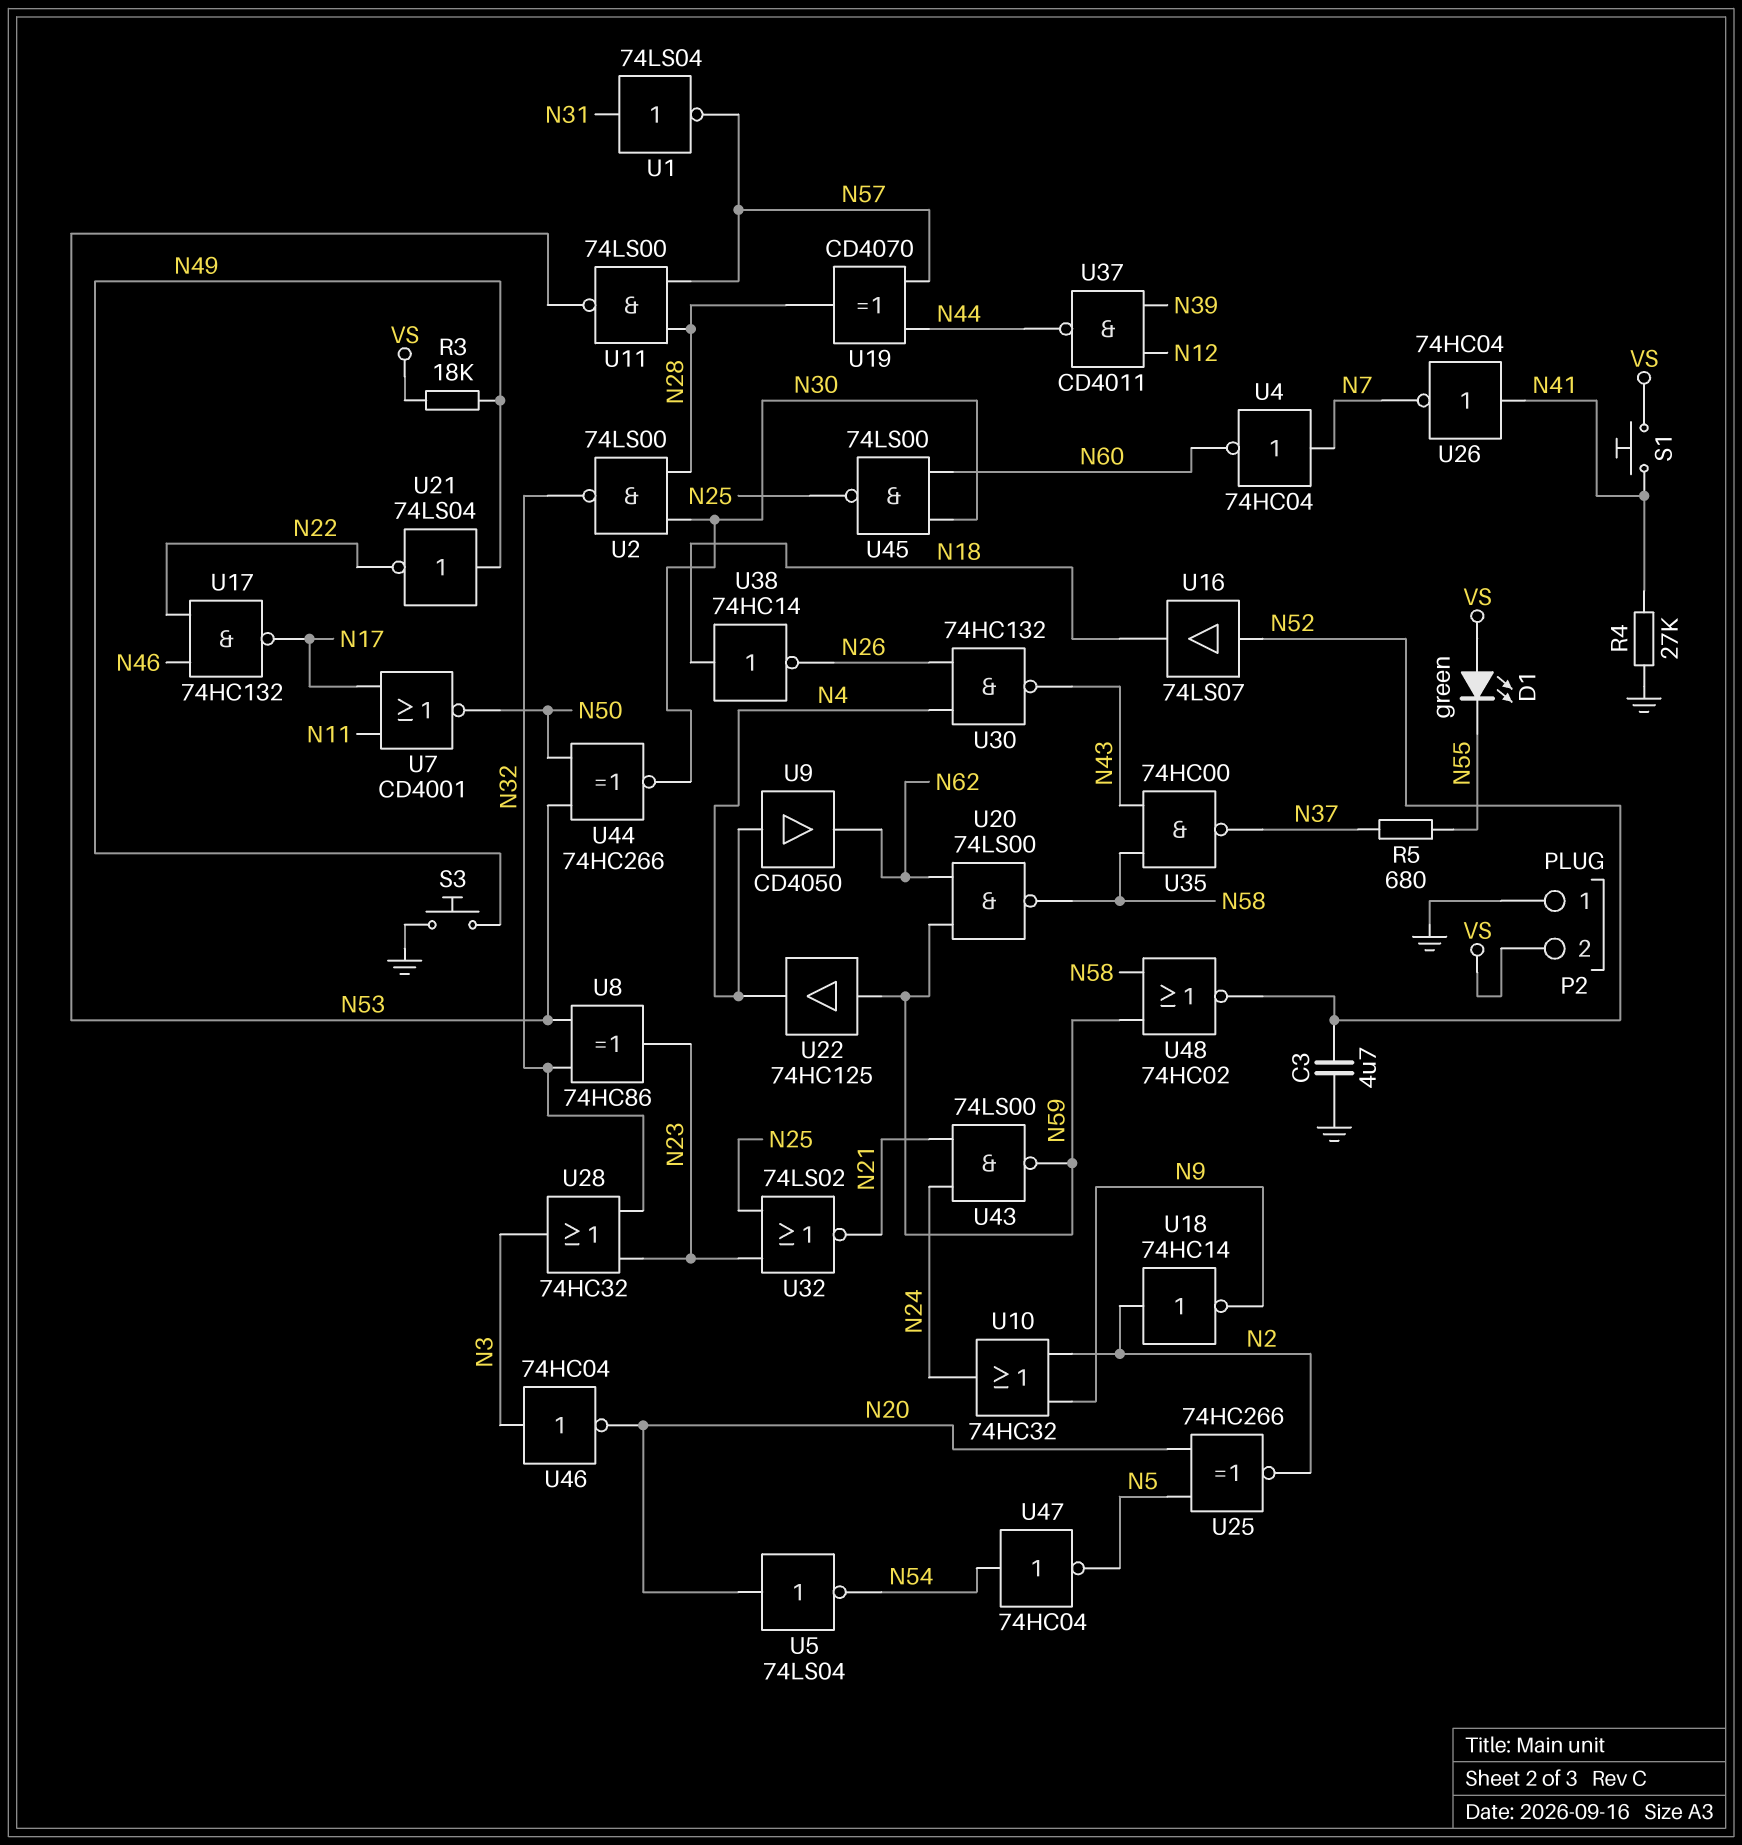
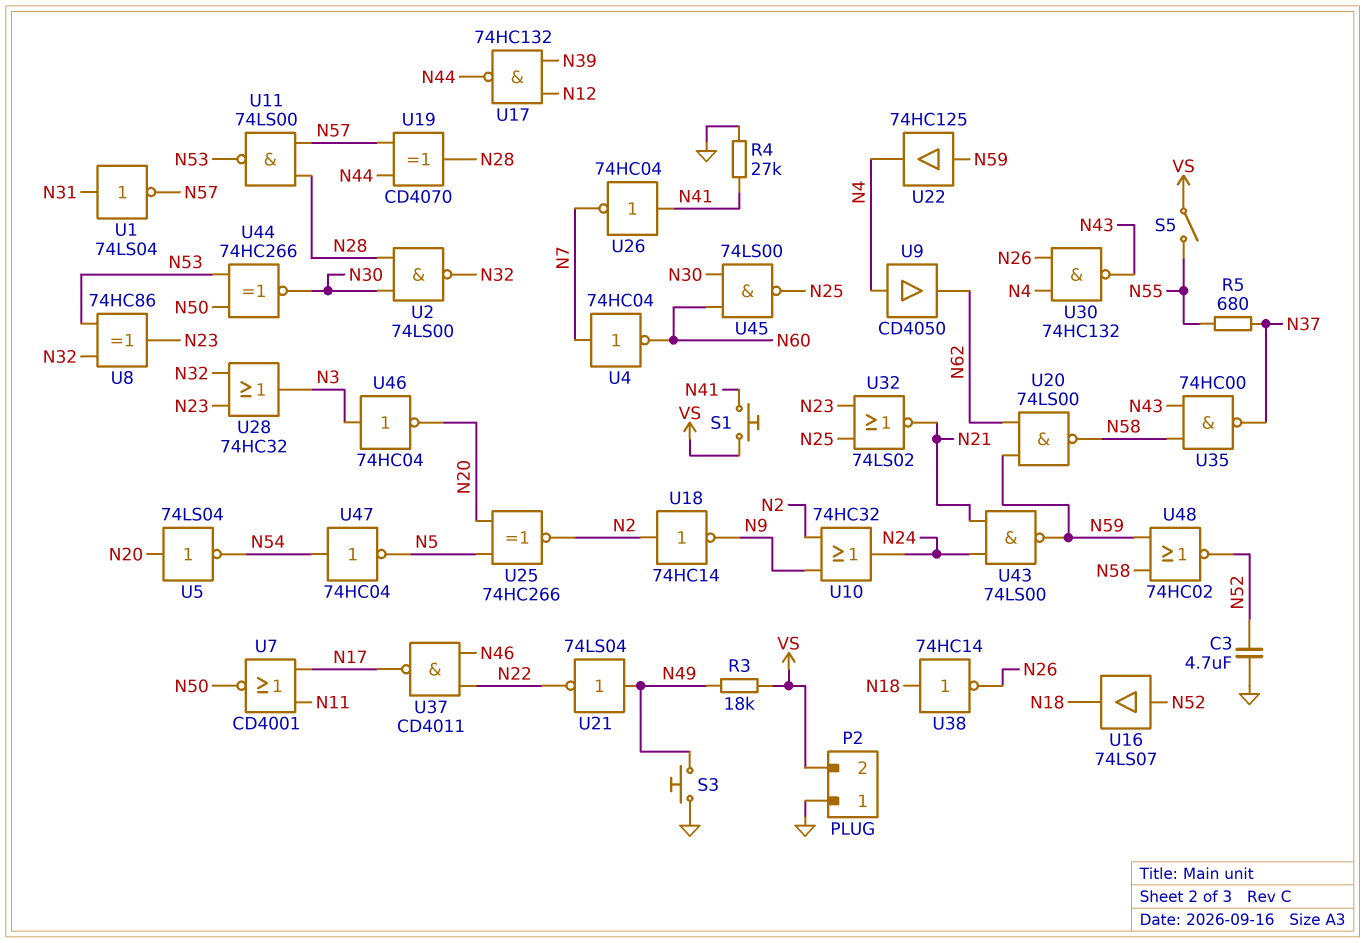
D1: LED green (A VS, K N55) -> none
S5: none -> switch (N55, VS)
U17: NAND 74HC132 (in N22, in N46, out N17) -> NAND 74HC132 (in N12, in N39, out N44)
U37: NAND CD4011 (in N12, in N39, out N44) -> NAND CD4011 (in N22, in N46, out N17)

